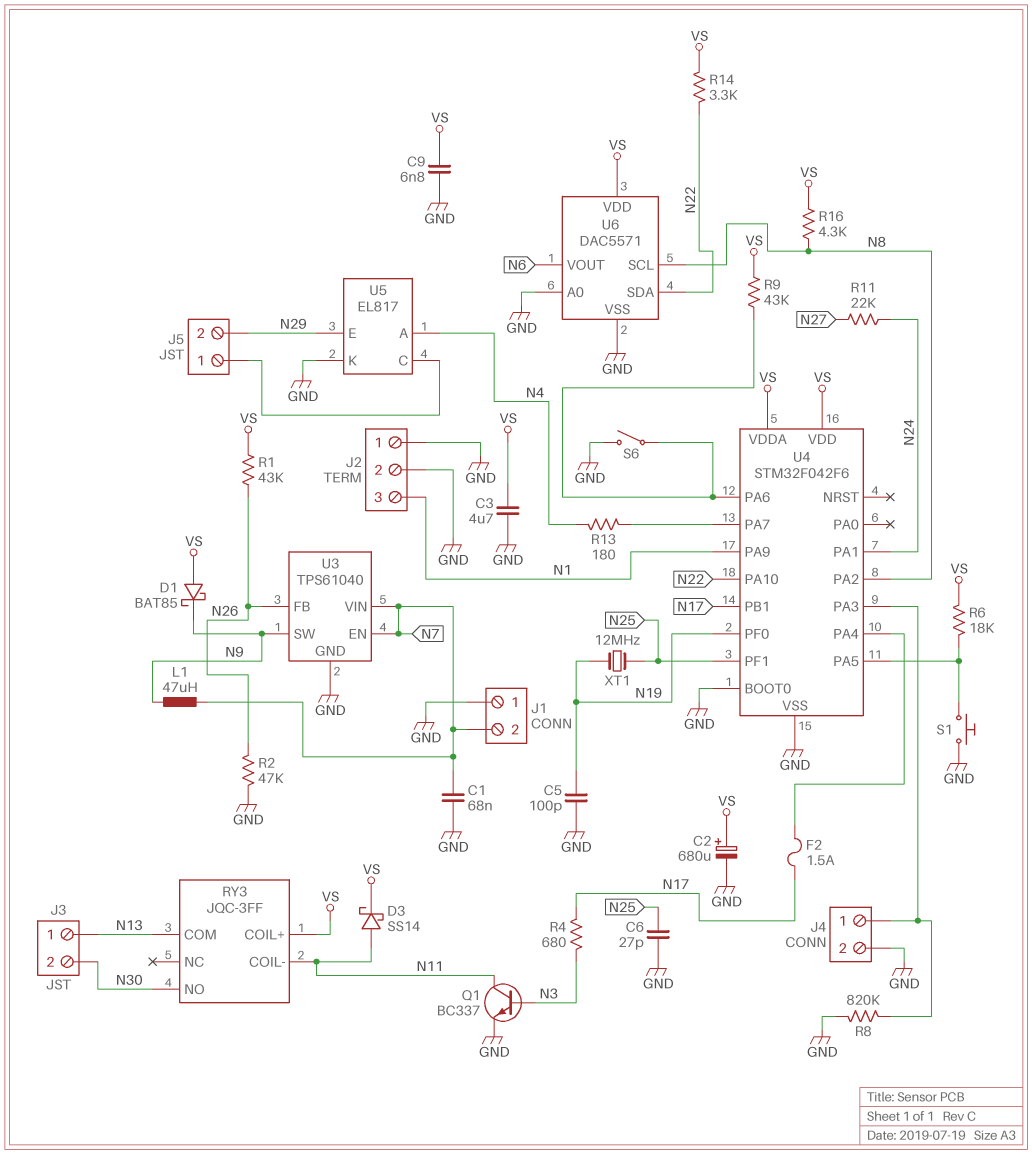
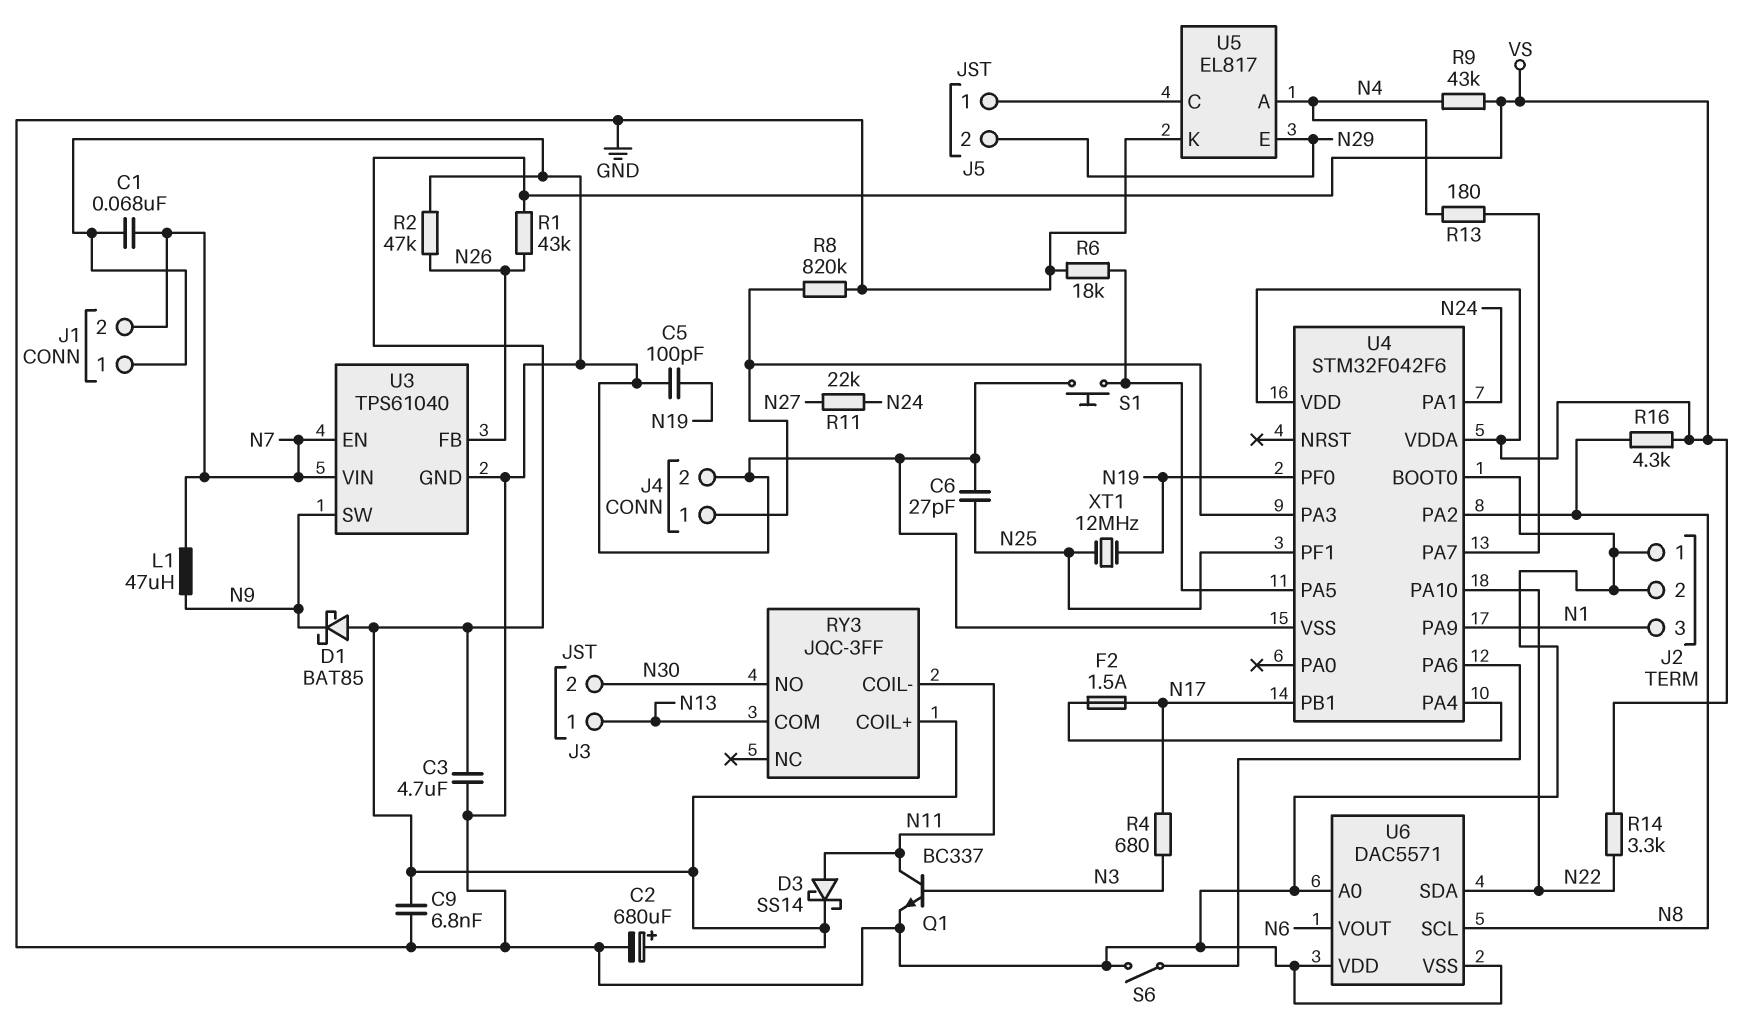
R6: 18k (U4/PA5, VS) -> 18k (GND, U4/PA5)
R9: 43k (U4/PA6, VS) -> 43k (N4, VS)
U6 pin VDD: VS -> GND

